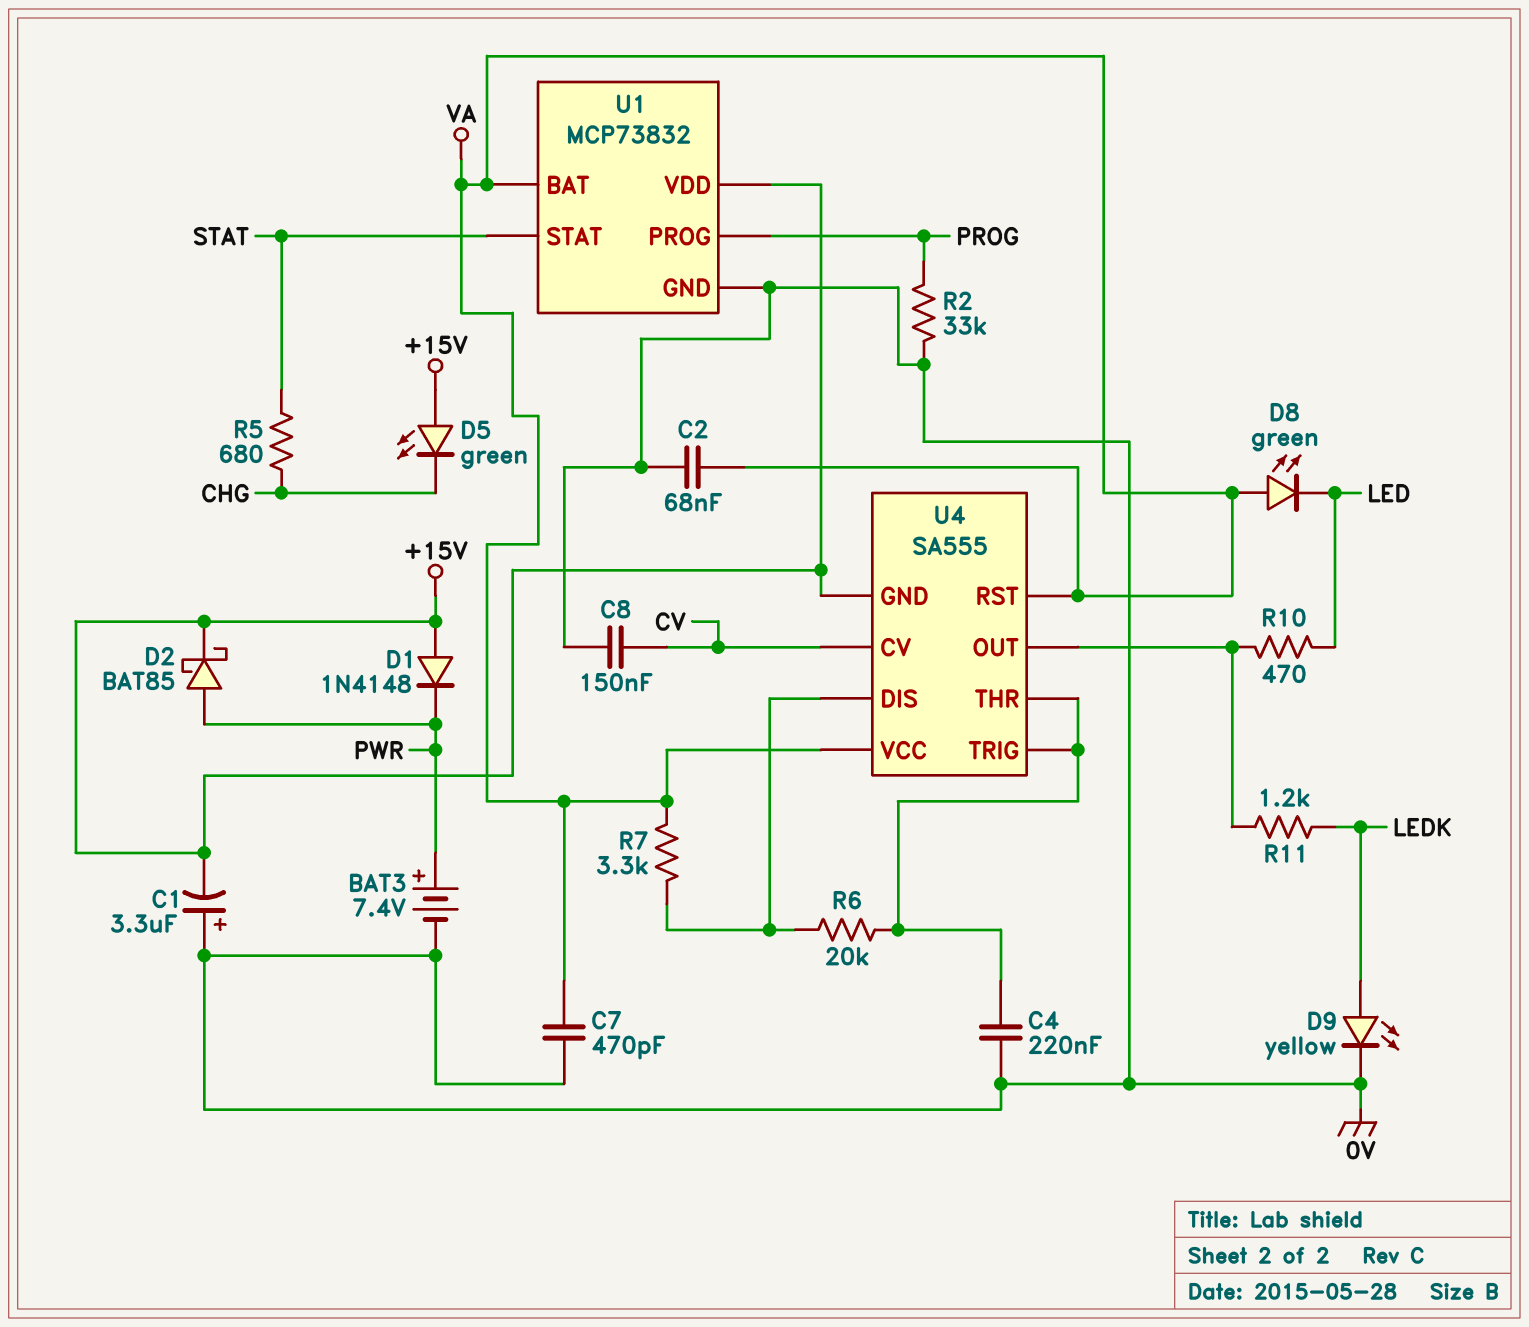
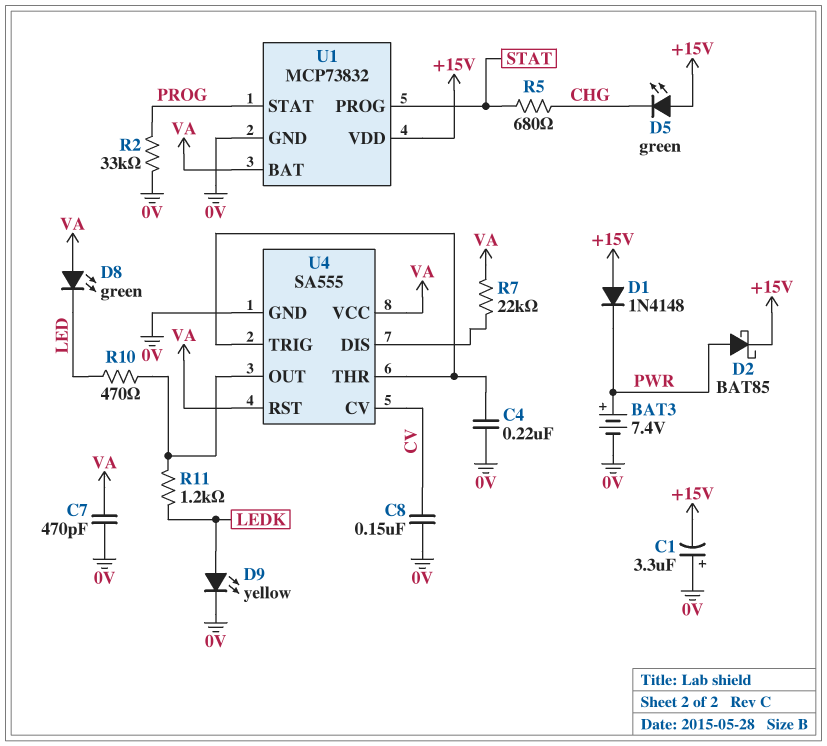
C2: 68nF (0V, VA) -> none
R6: 20k (U4/DIS, U4/THR) -> none
R7: 3.3k (U4/DIS, VA) -> 22k (U4/DIS, VA)
U1 pin PROG: PROG -> STAT
U1 pin STAT: STAT -> PROG
U4 pin GND: +15V -> 0V

